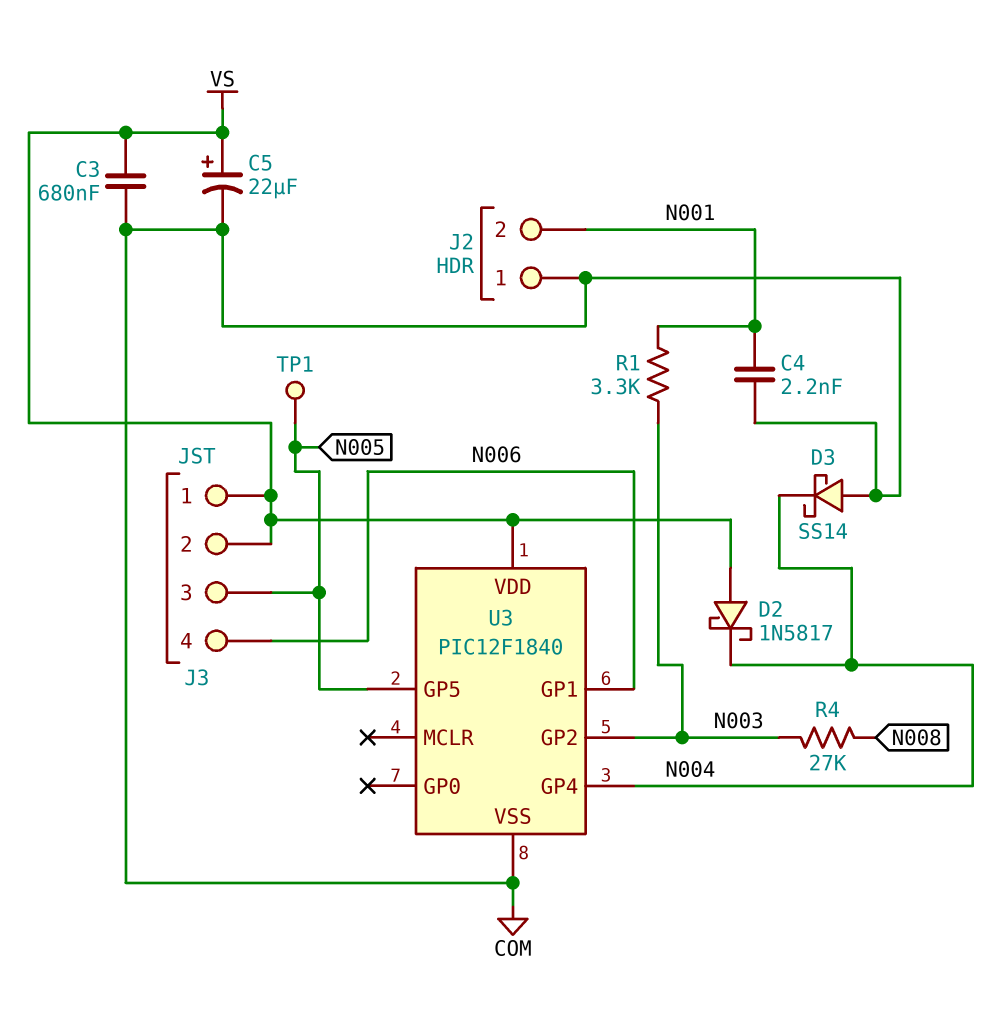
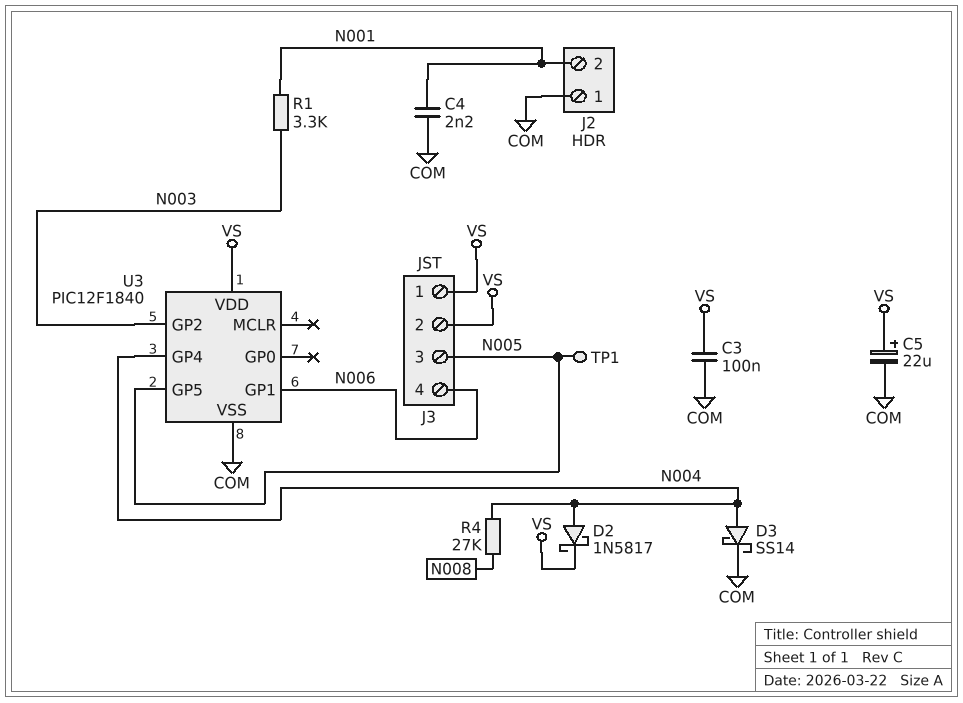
C3: 680nF (COM, VS) -> 100nF (COM, VS)
D2: schottky 1N5817 (A VS, K N004) -> schottky 1N5817 (A N004, K VS)
D3: schottky SS14 (A COM, K N004) -> schottky SS14 (A N004, K COM)
R4: 27k (N003, N008) -> 27k (N004, N008)

